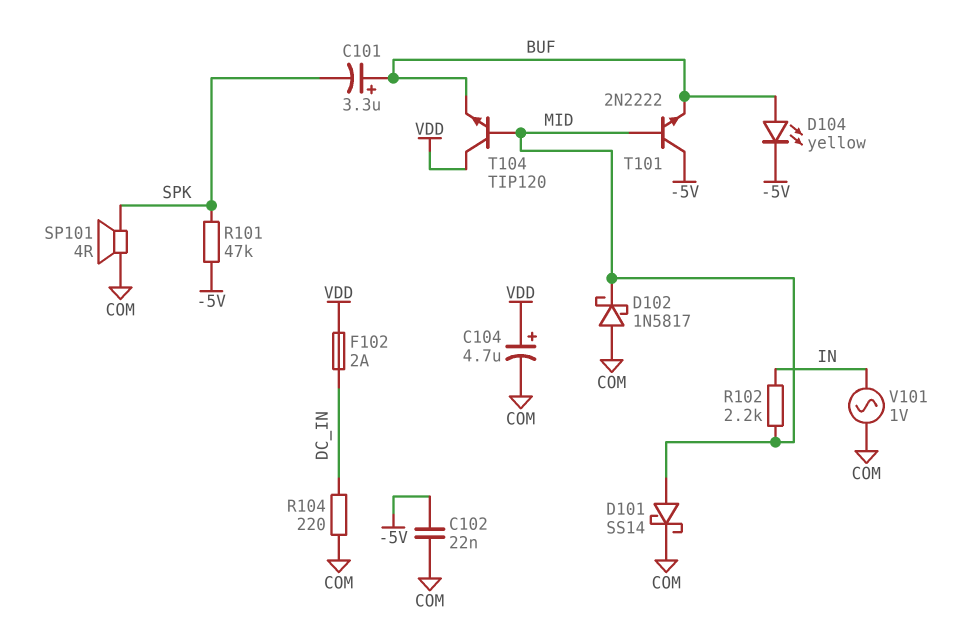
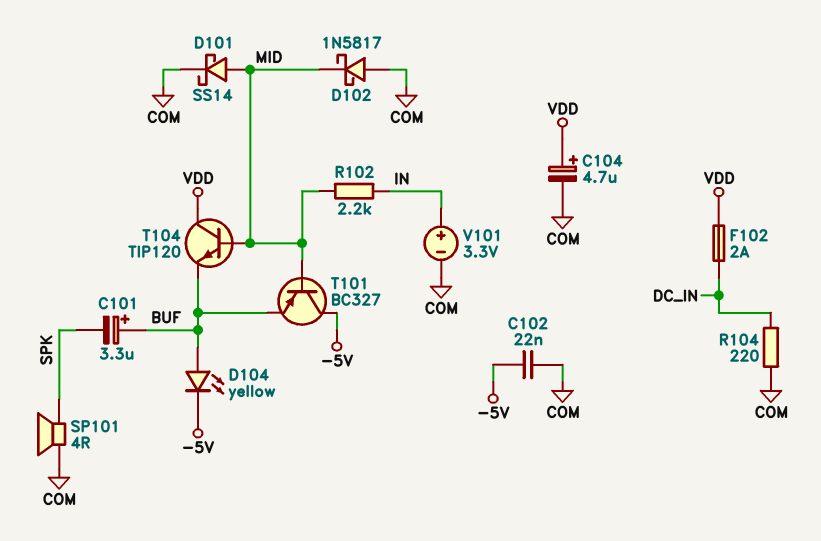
R101: 47k (-5V, SPK) -> none
T101: NPN 2N2222 (B MID, C -5V, E BUF) -> PNP BC327 (B MID, C -5V, E BUF)
V101: AC 1V (COM, IN) -> 3.3V (plus IN, minus COM)

